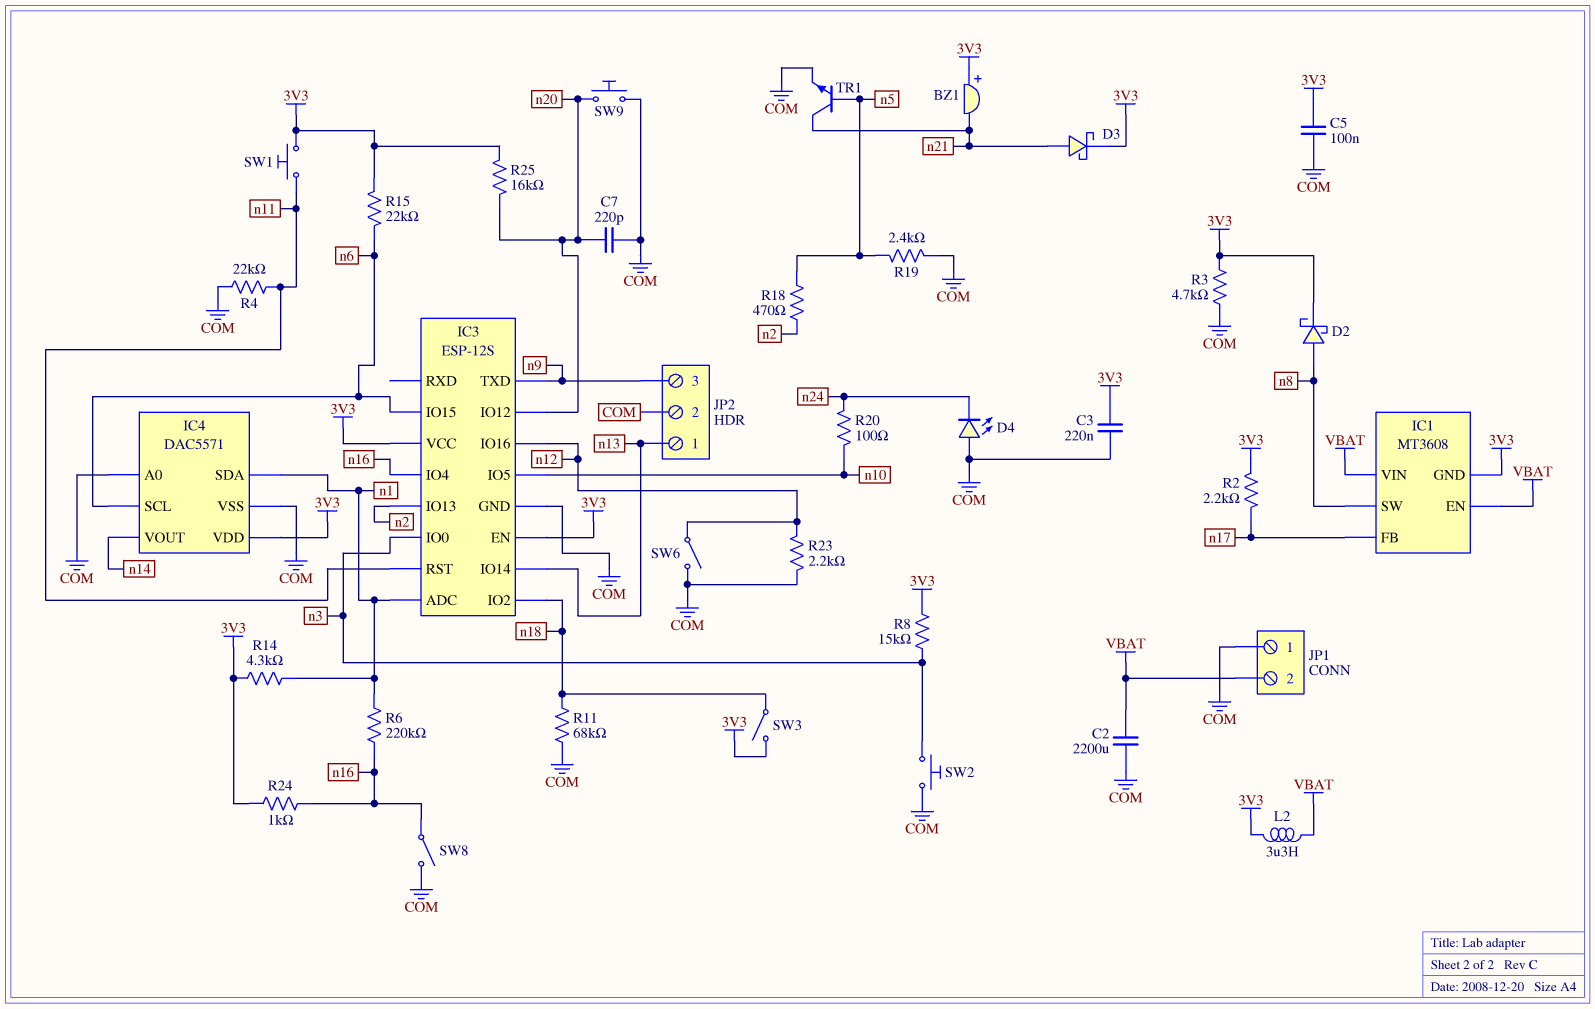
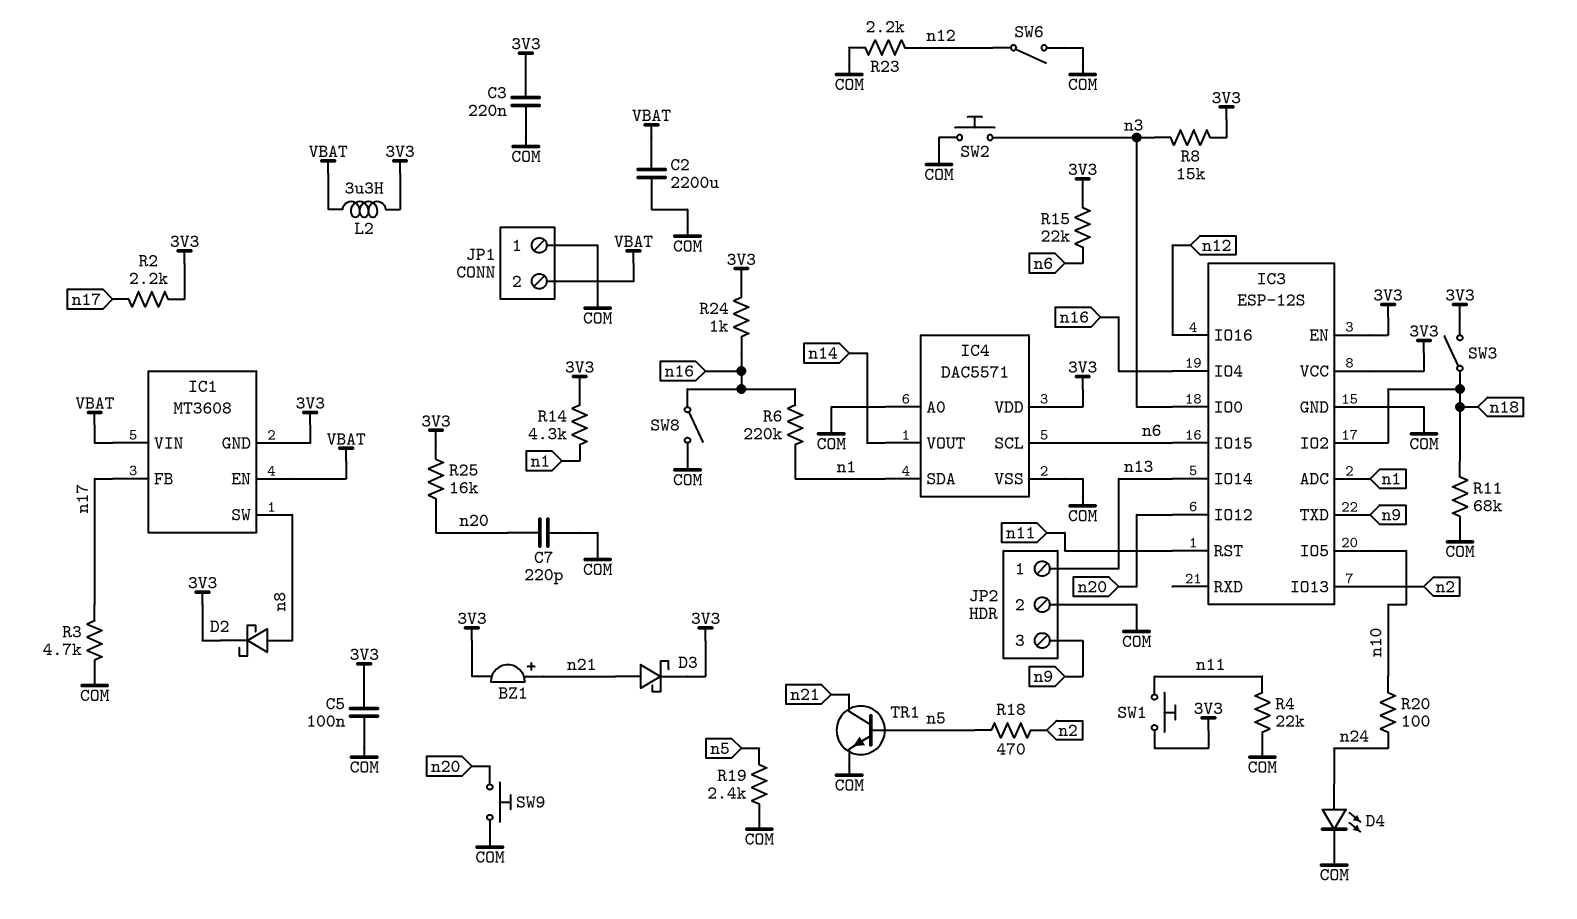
BZ1: buzzer (plus 3V3, minus n21) -> buzzer (plus n21, minus 3V3)
D4: LED (A COM, K n24) -> LED (A n24, K COM)
R3: 4.7k (3V3, COM) -> 4.7k (COM, n17)

